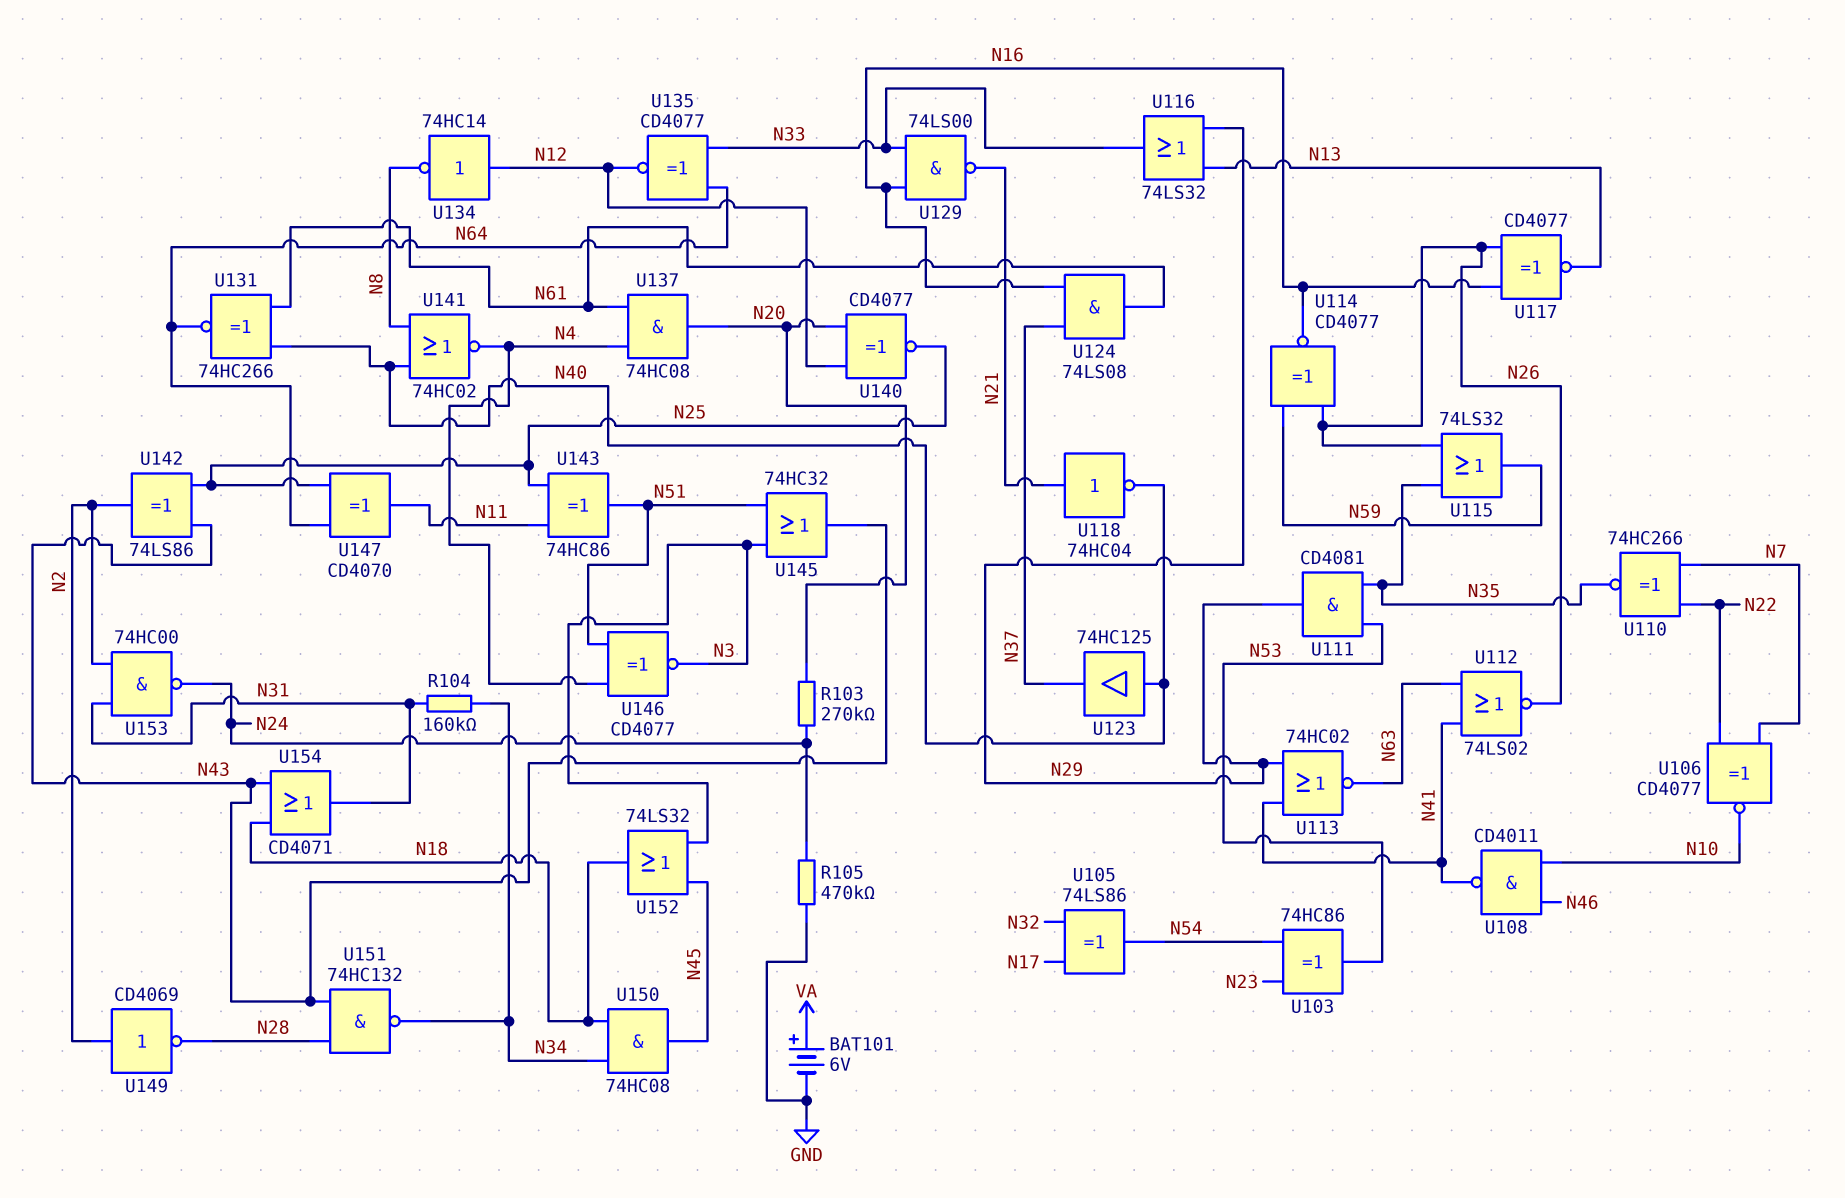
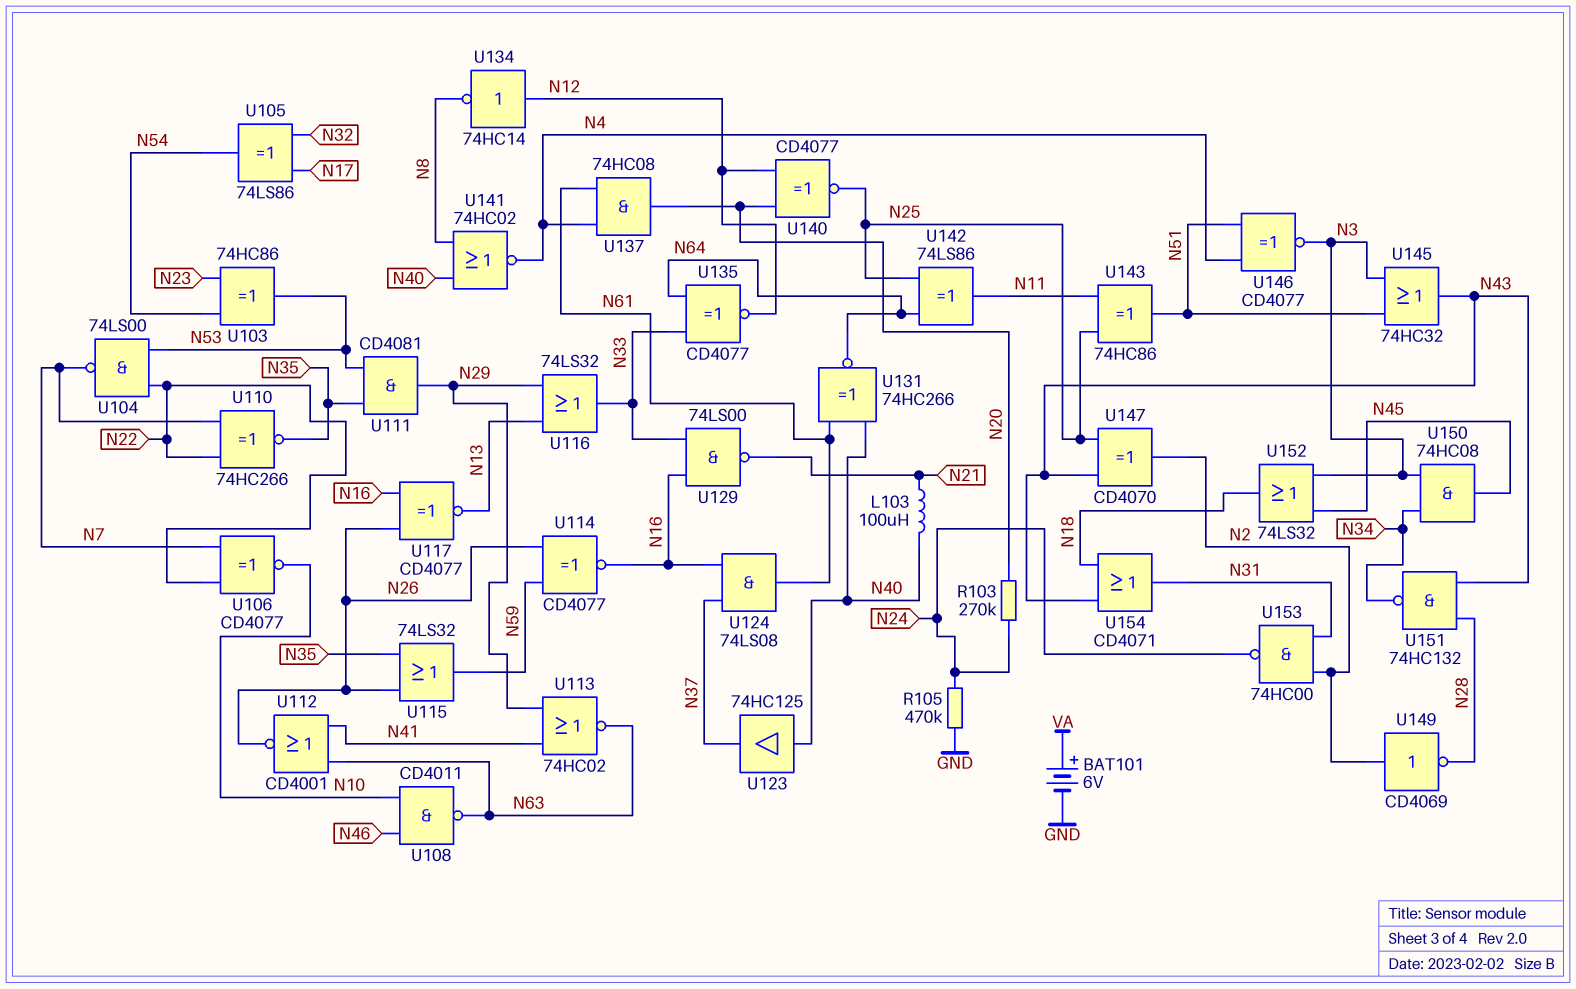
L103: none -> 100uH (N21, N40)
R104: 160k (N31, N34) -> none
U104: none -> NAND 74LS00 (in N22, in N53, out N7)
U108: NAND CD4011 (in N10, in N46, out N41) -> NAND CD4011 (in N10, in N46, out N63)
U112: NOR 74LS02 (in N41, in N63, out N26) -> NOR CD4001 (in N41, in N63, out N26)
U118: NOT 74HC04 (in N21, out N40) -> none
U142: XOR 74LS86 (in N25, in N43, out N2) -> XOR 74LS86 (in N25, in N64, out N11)
U147: XOR CD4070 (in N25, in N64, out N11) -> XOR CD4070 (in N25, in N43, out N2)
U150: AND 74HC08 (in N18, in N34, out N45) -> AND 74HC08 (in N3, in N34, out N45)

